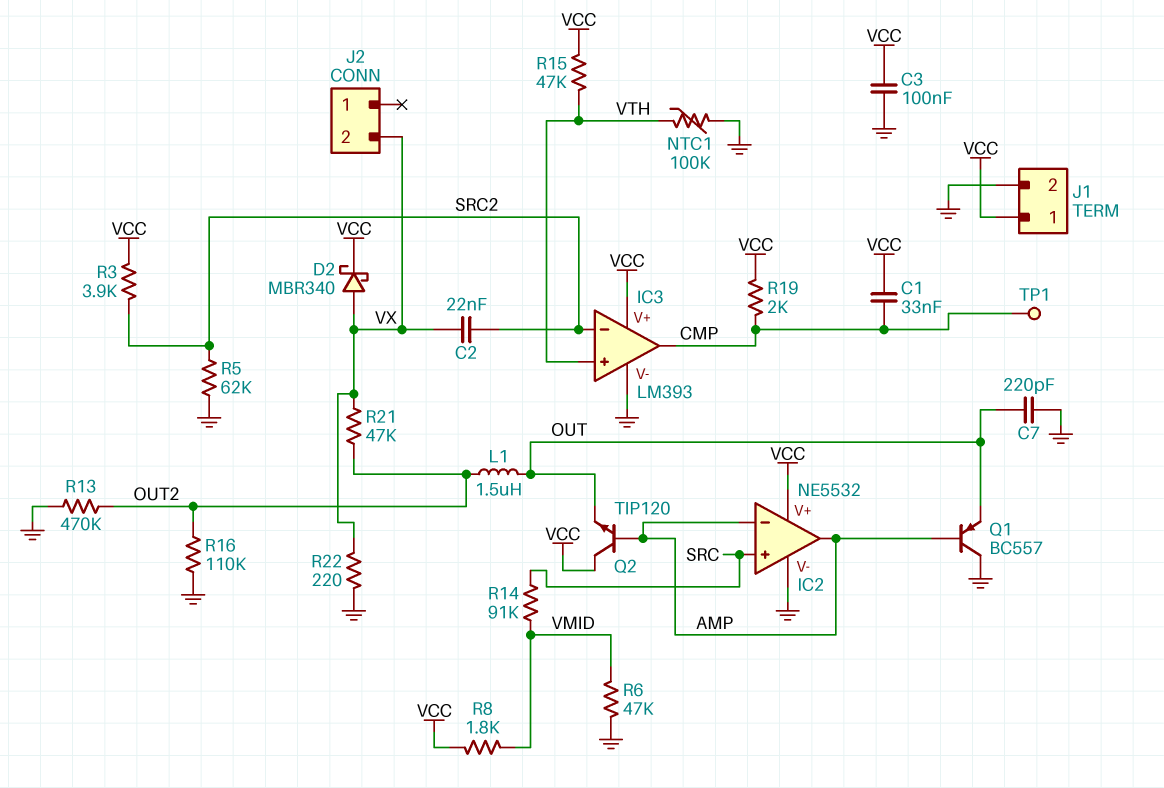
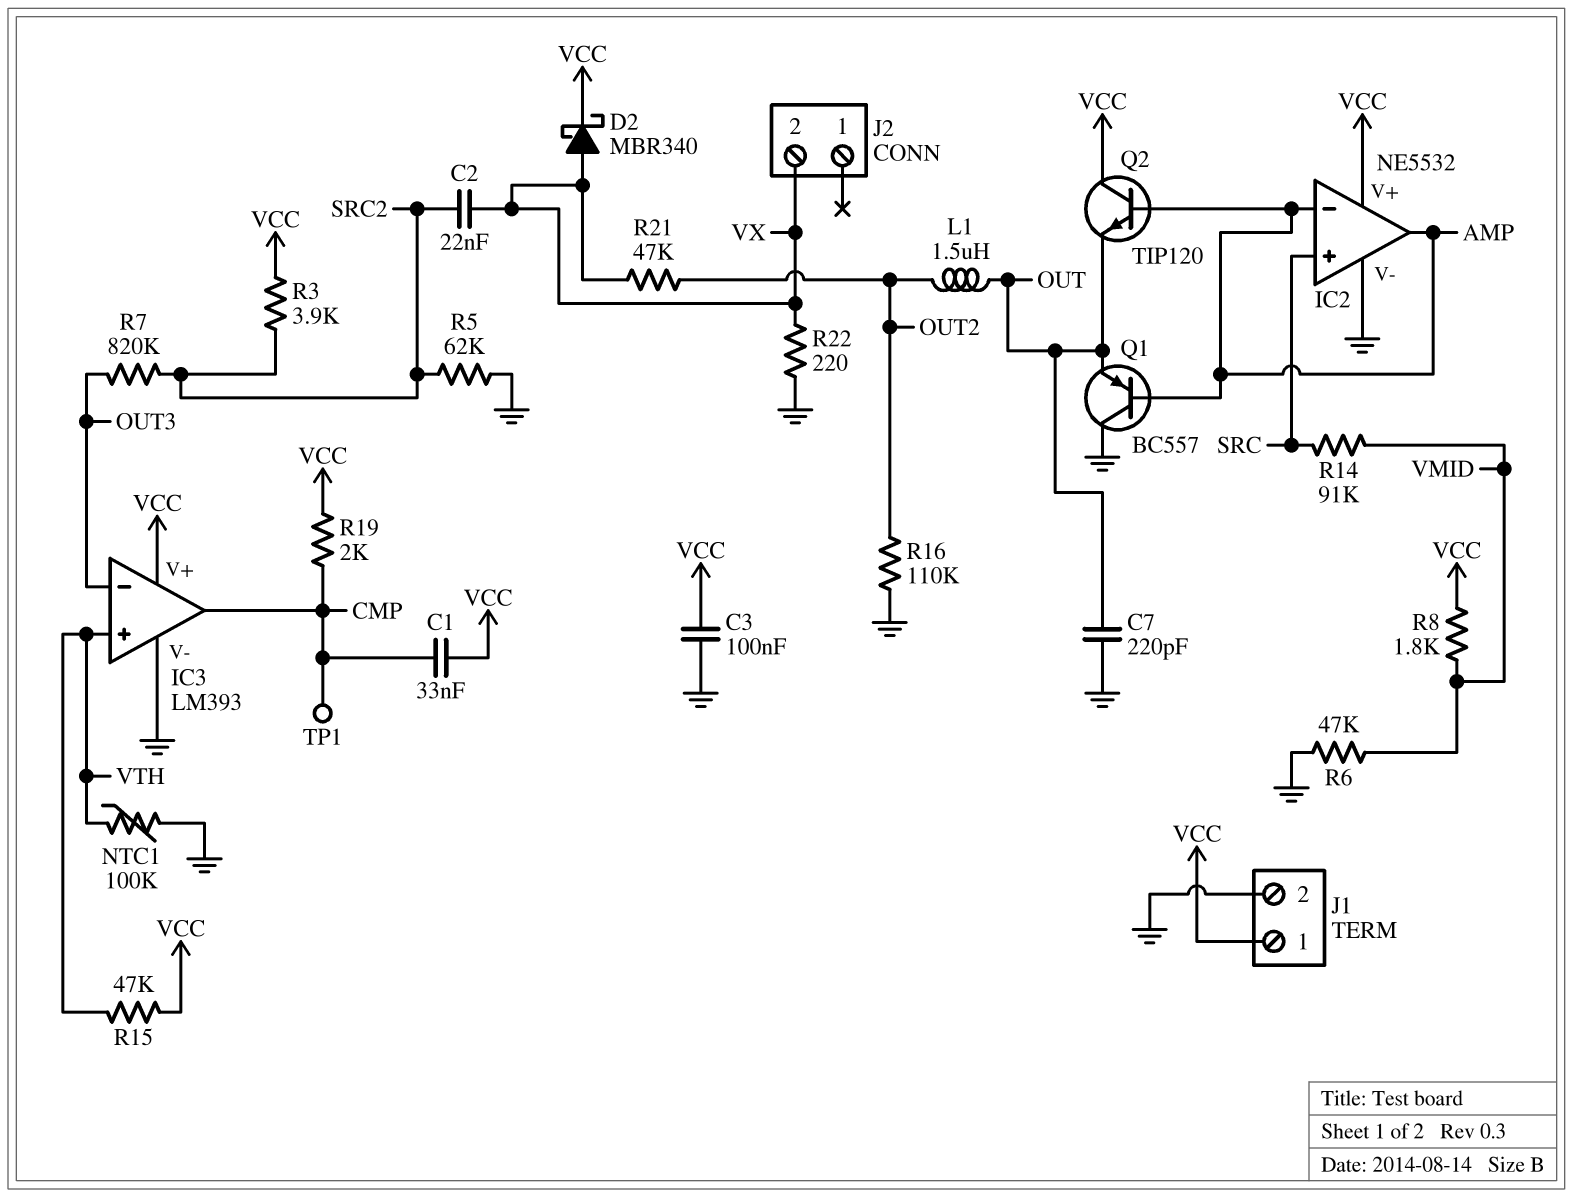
IC3 pin in-: SRC2 -> OUT3
R7: none -> 820k (OUT3, SRC2)
R13: 470k (GND, OUT2) -> none

